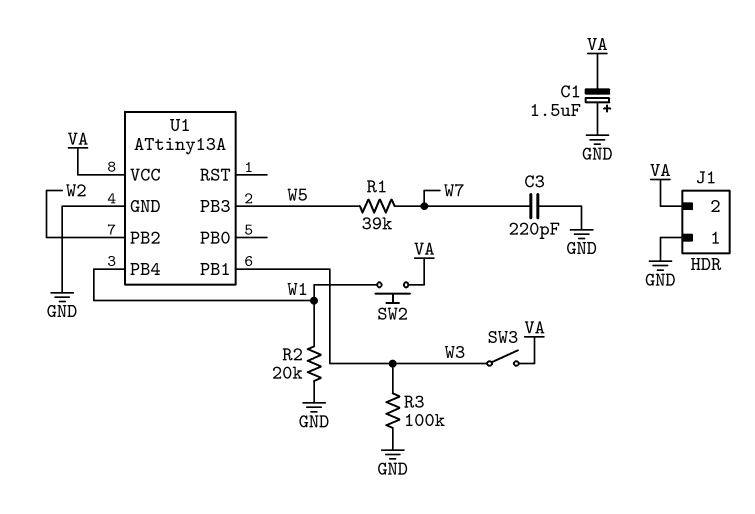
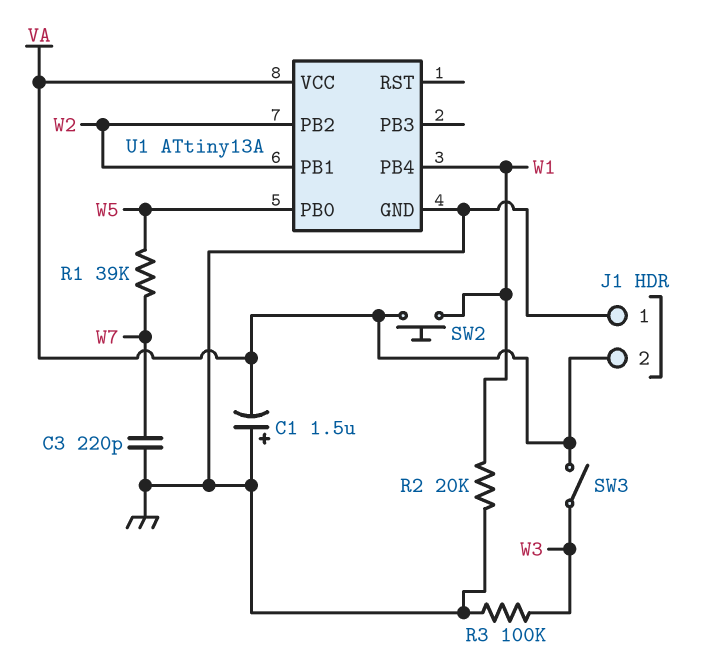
U1 pin PB0: none -> W5
U1 pin PB1: W3 -> W2
U1 pin PB3: W5 -> none

